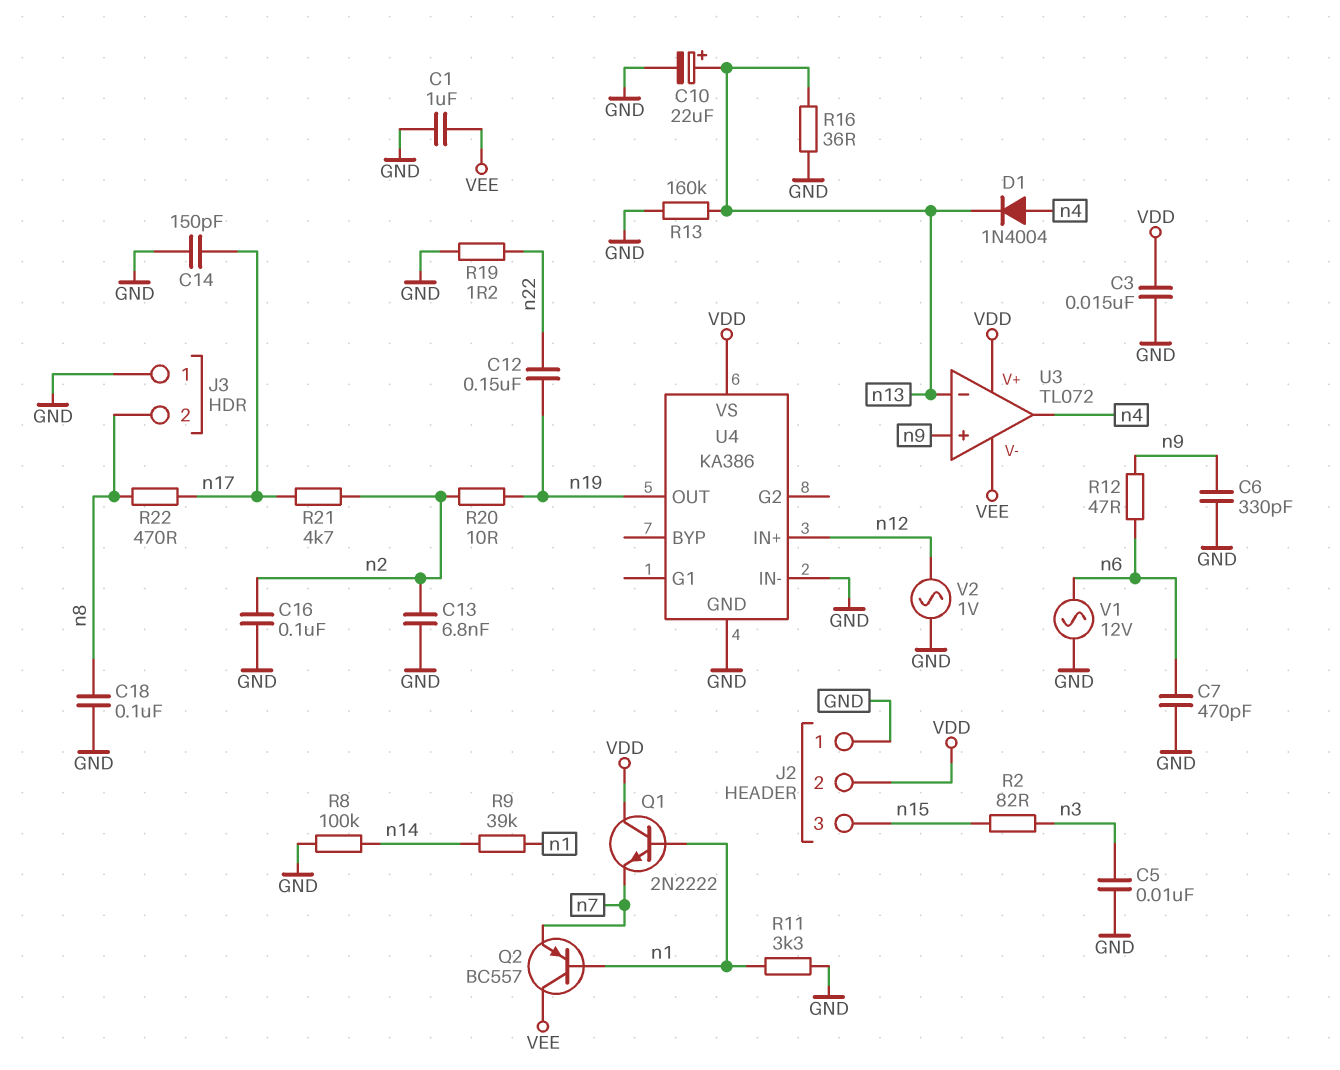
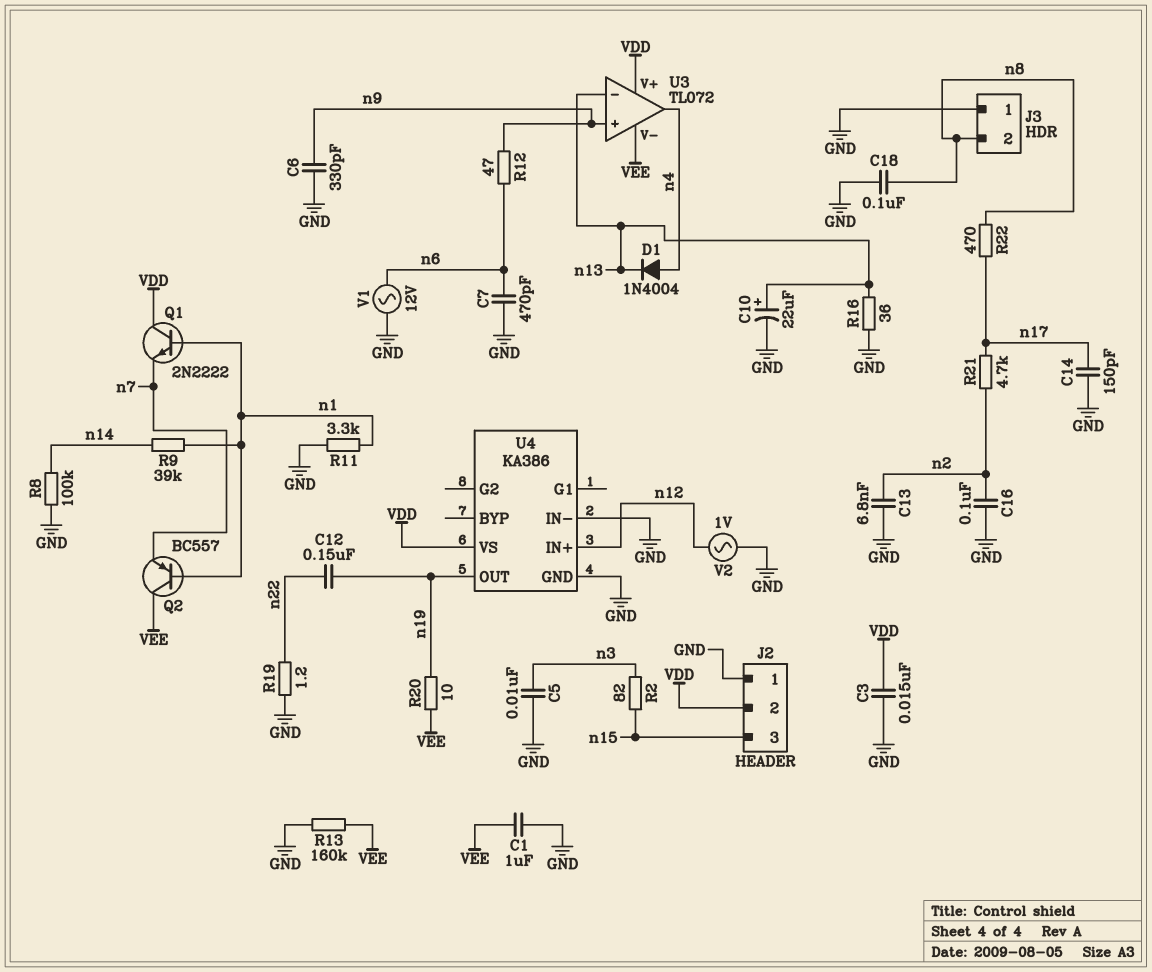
R13: 160k (GND, n13) -> 160k (GND, VEE)
R20: 10 (n2, n19) -> 10 (VEE, n19)

